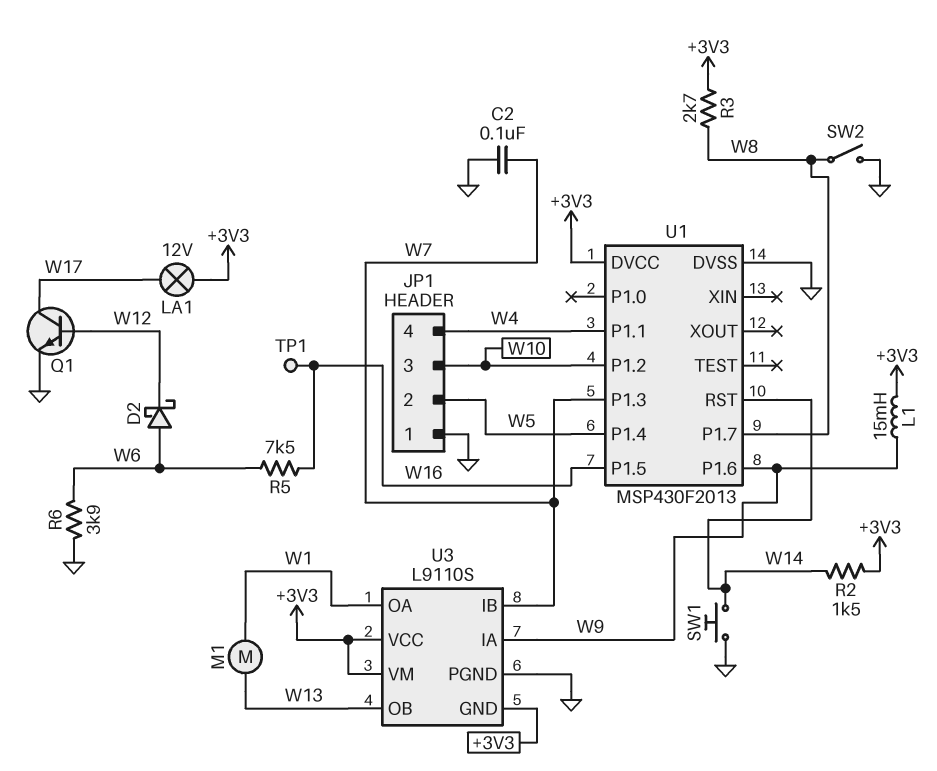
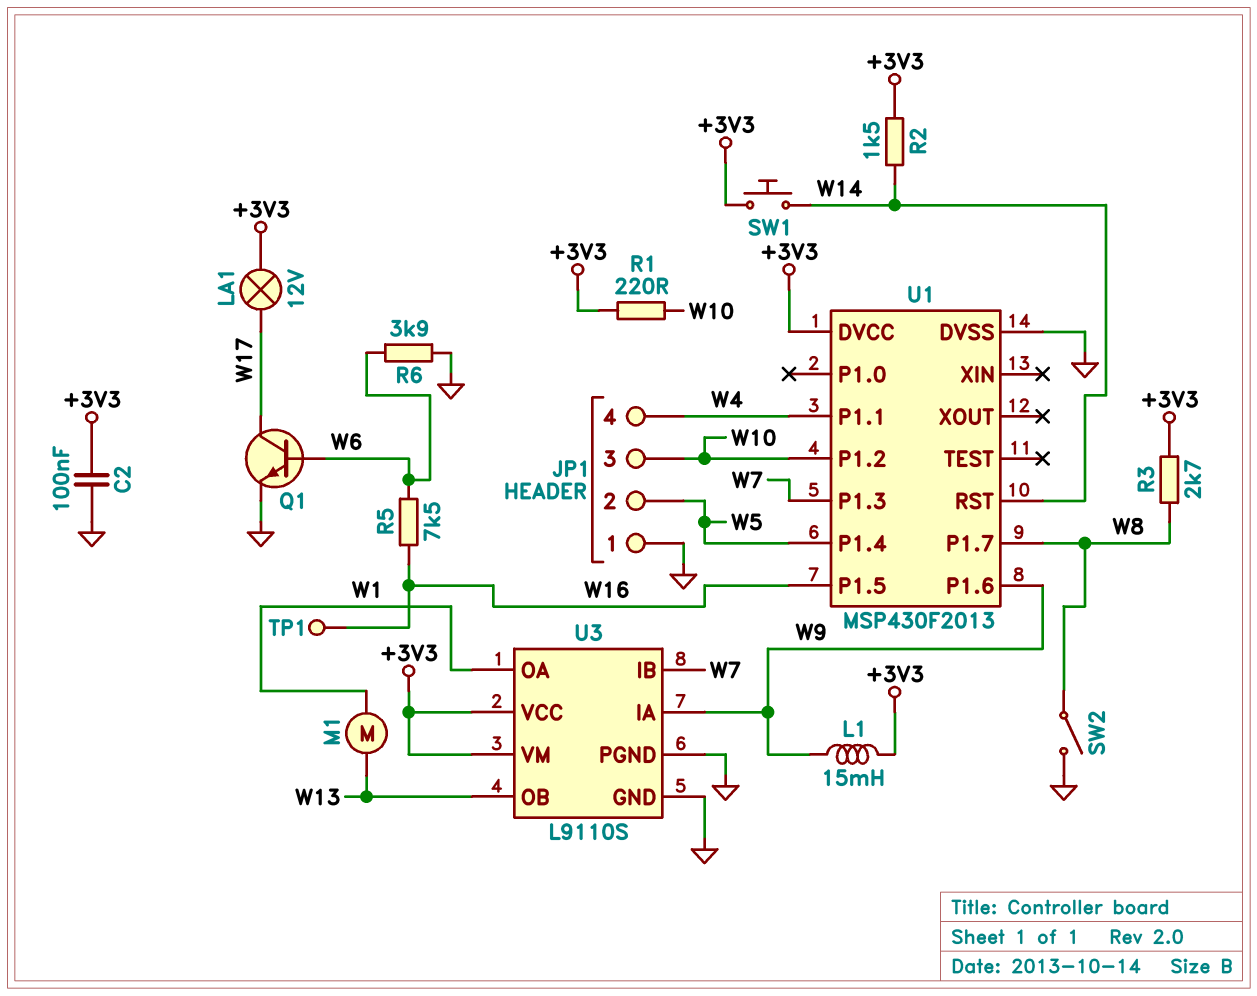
C2: 100nF (GND, W7) -> 100nF (+3V3, GND)
D2: schottky (A W6, K W12) -> none
Q1: NPN (B W12, C W17, E GND) -> NPN (B W6, C W17, E GND)
R1: none -> 220 (+3V3, W10)
SW1: button (GND, W14) -> button (+3V3, W14)
U3 pin GND: +3V3 -> GND

